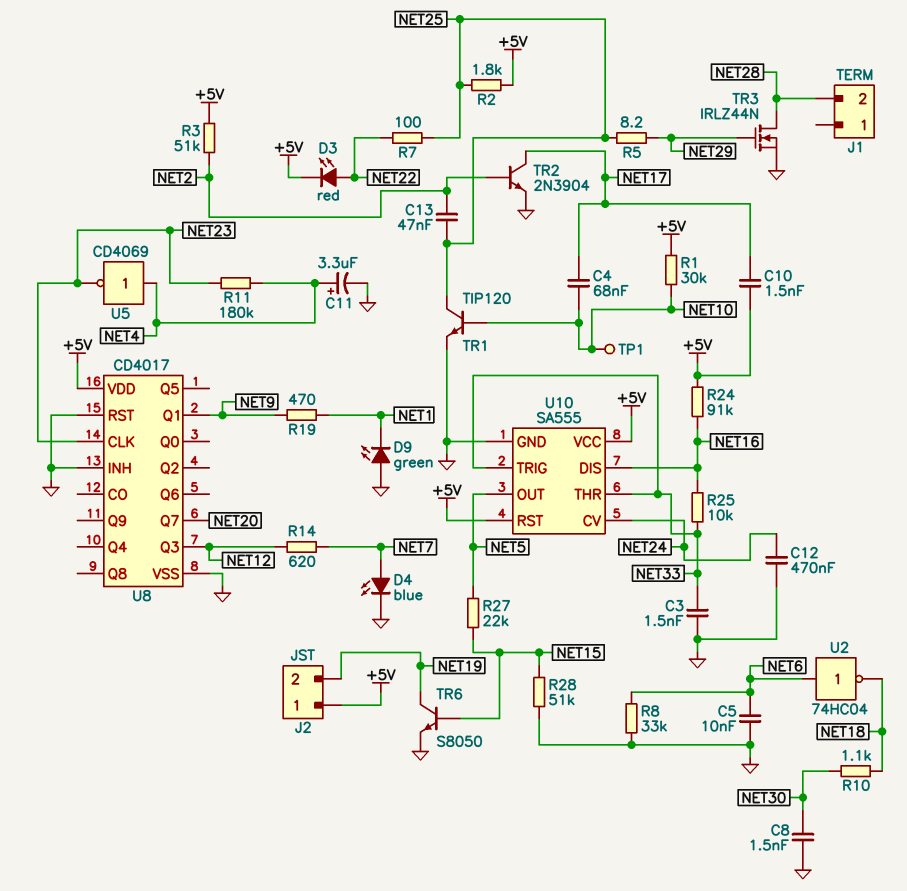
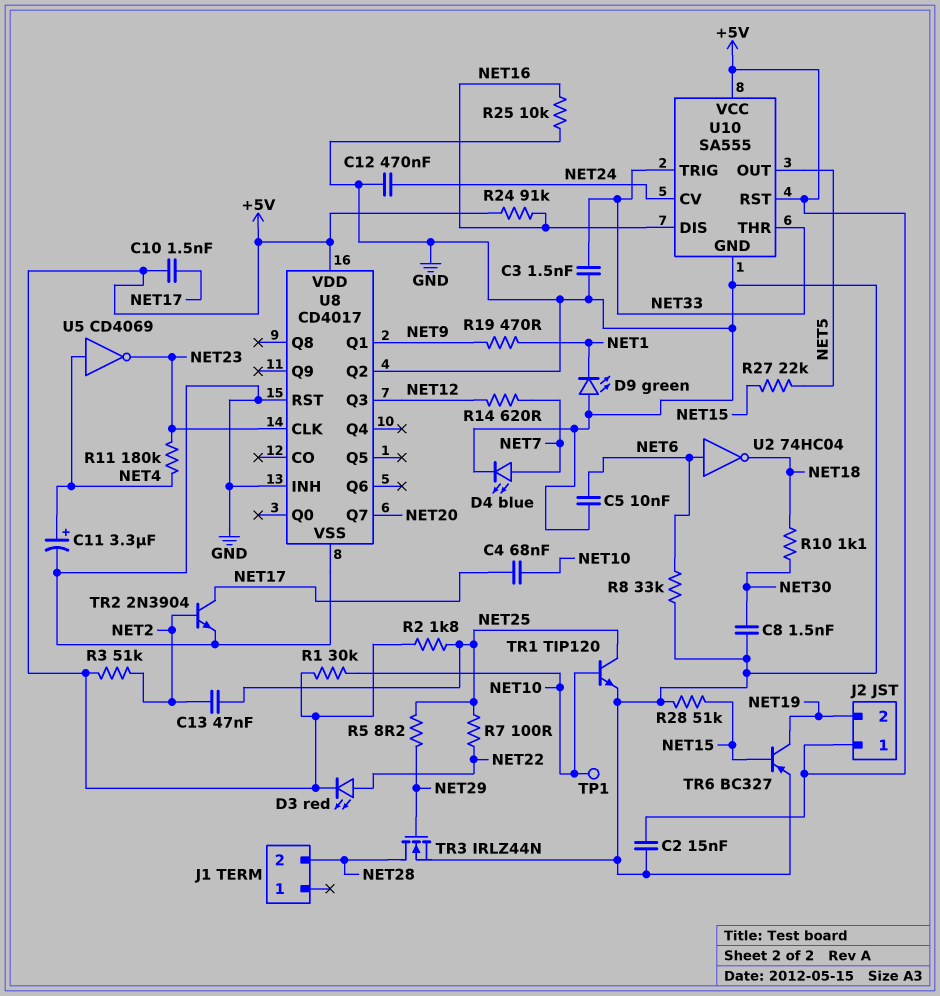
C2: none -> 15nF (+5V, GND)
R25: 10k (NET16, NET33) -> 10k (GND, NET16)
TR6: NPN S8050 (B NET15, C NET19, E GND) -> PNP BC327 (B NET15, C NET19, E GND)
U8 pin Q2: none -> GND

